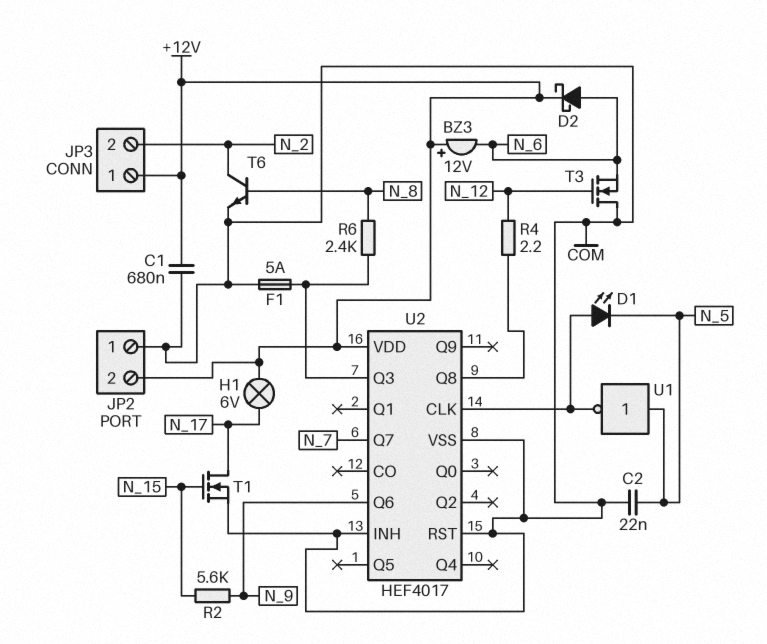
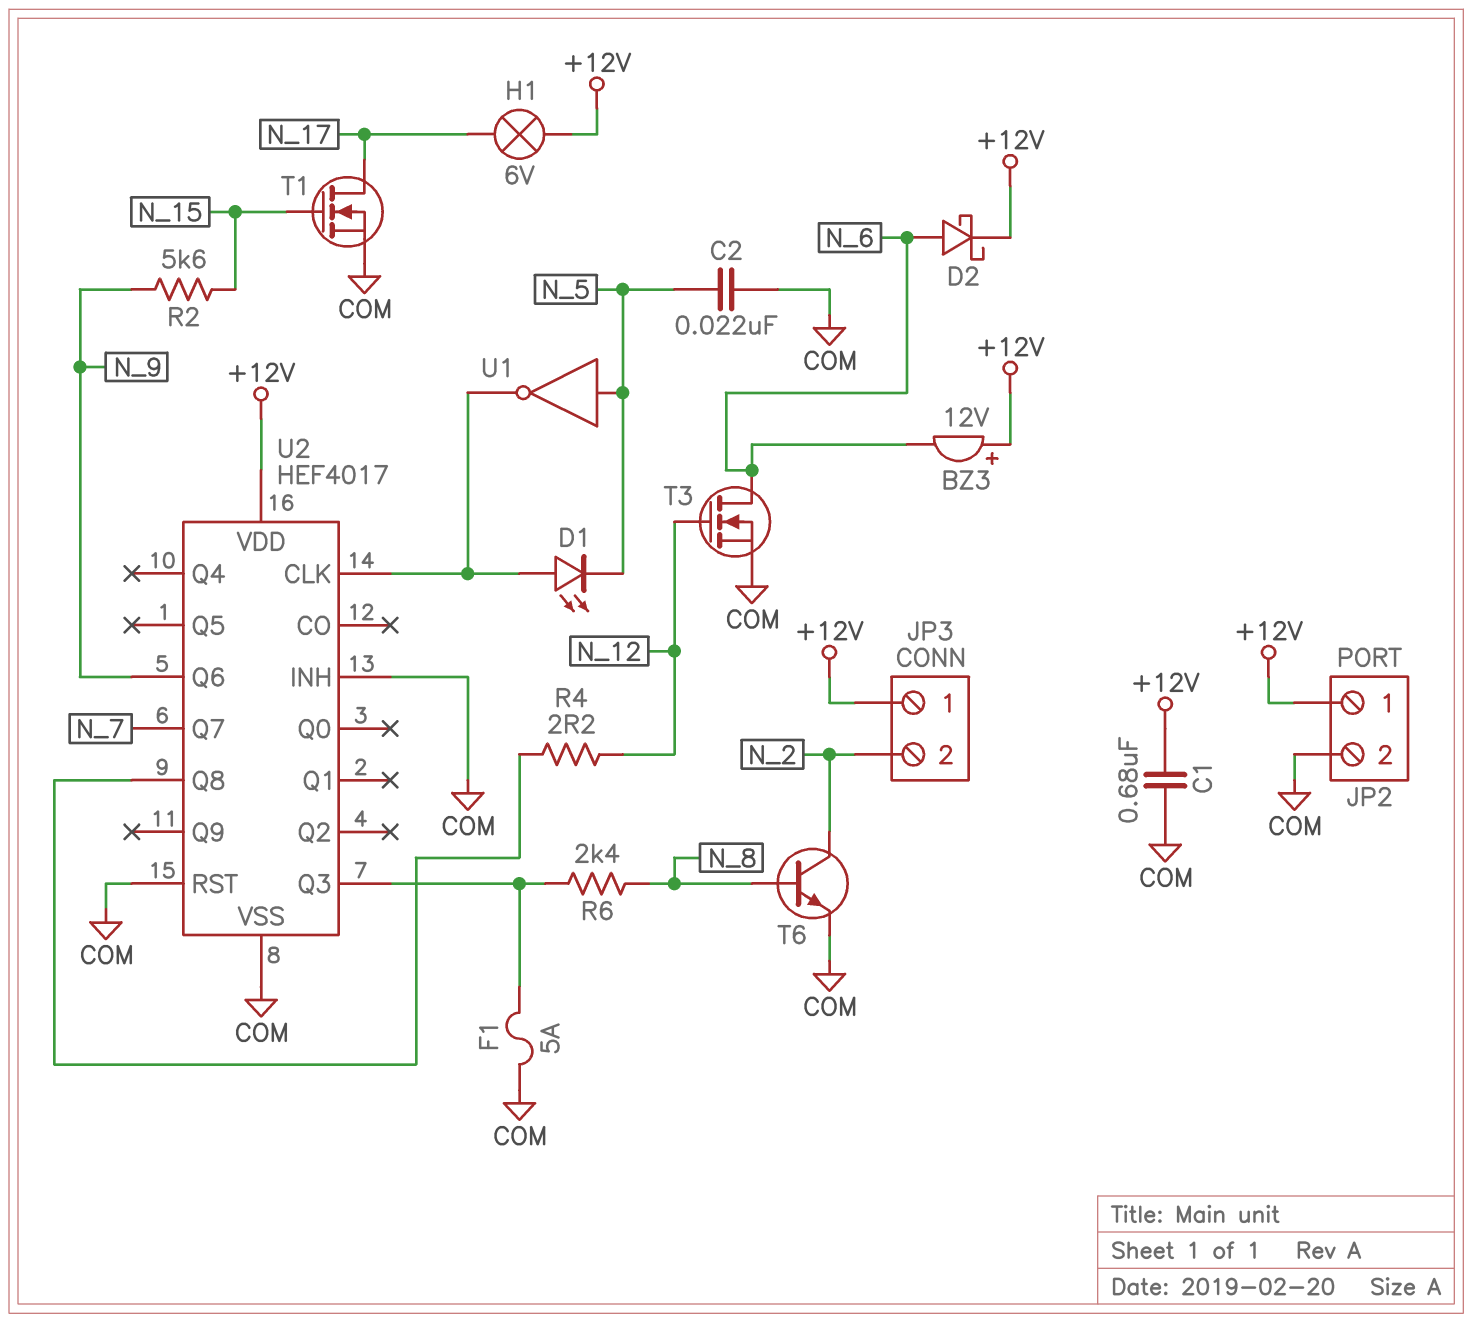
JP2 pin 1: COM -> +12V
JP2 pin 2: +12V -> COM
T3: NMOS (G N_12, D COM, S N_6) -> NMOS (G N_12, D N_6, S COM)

